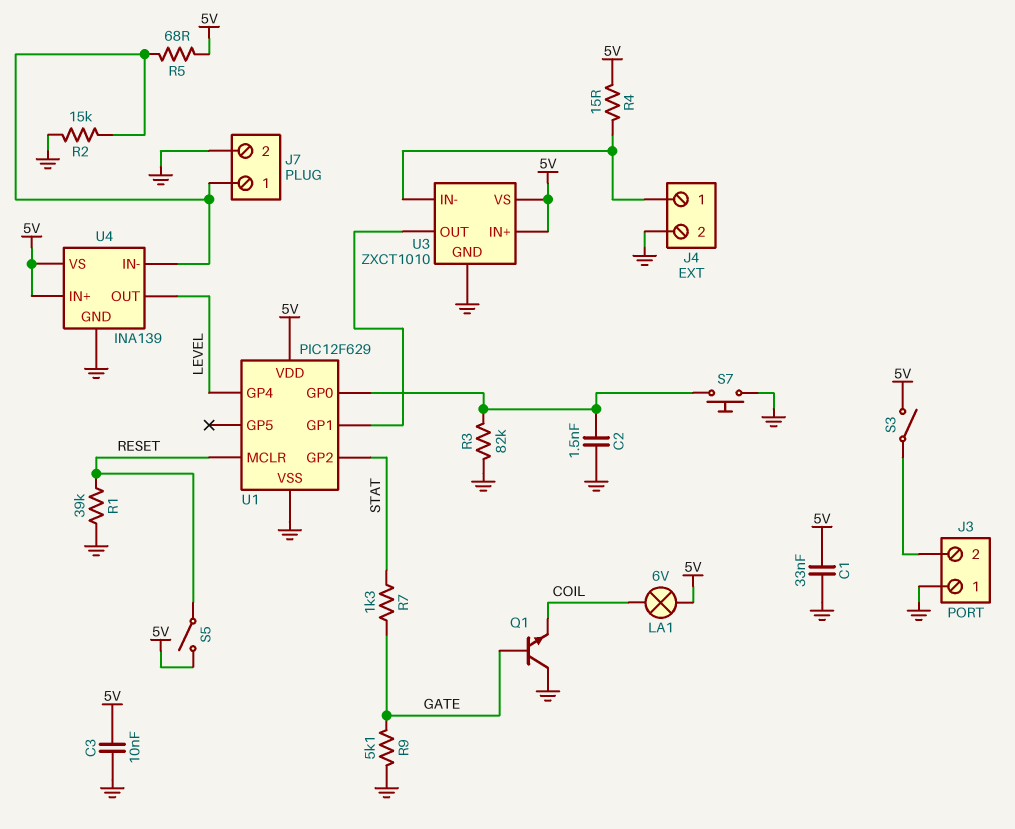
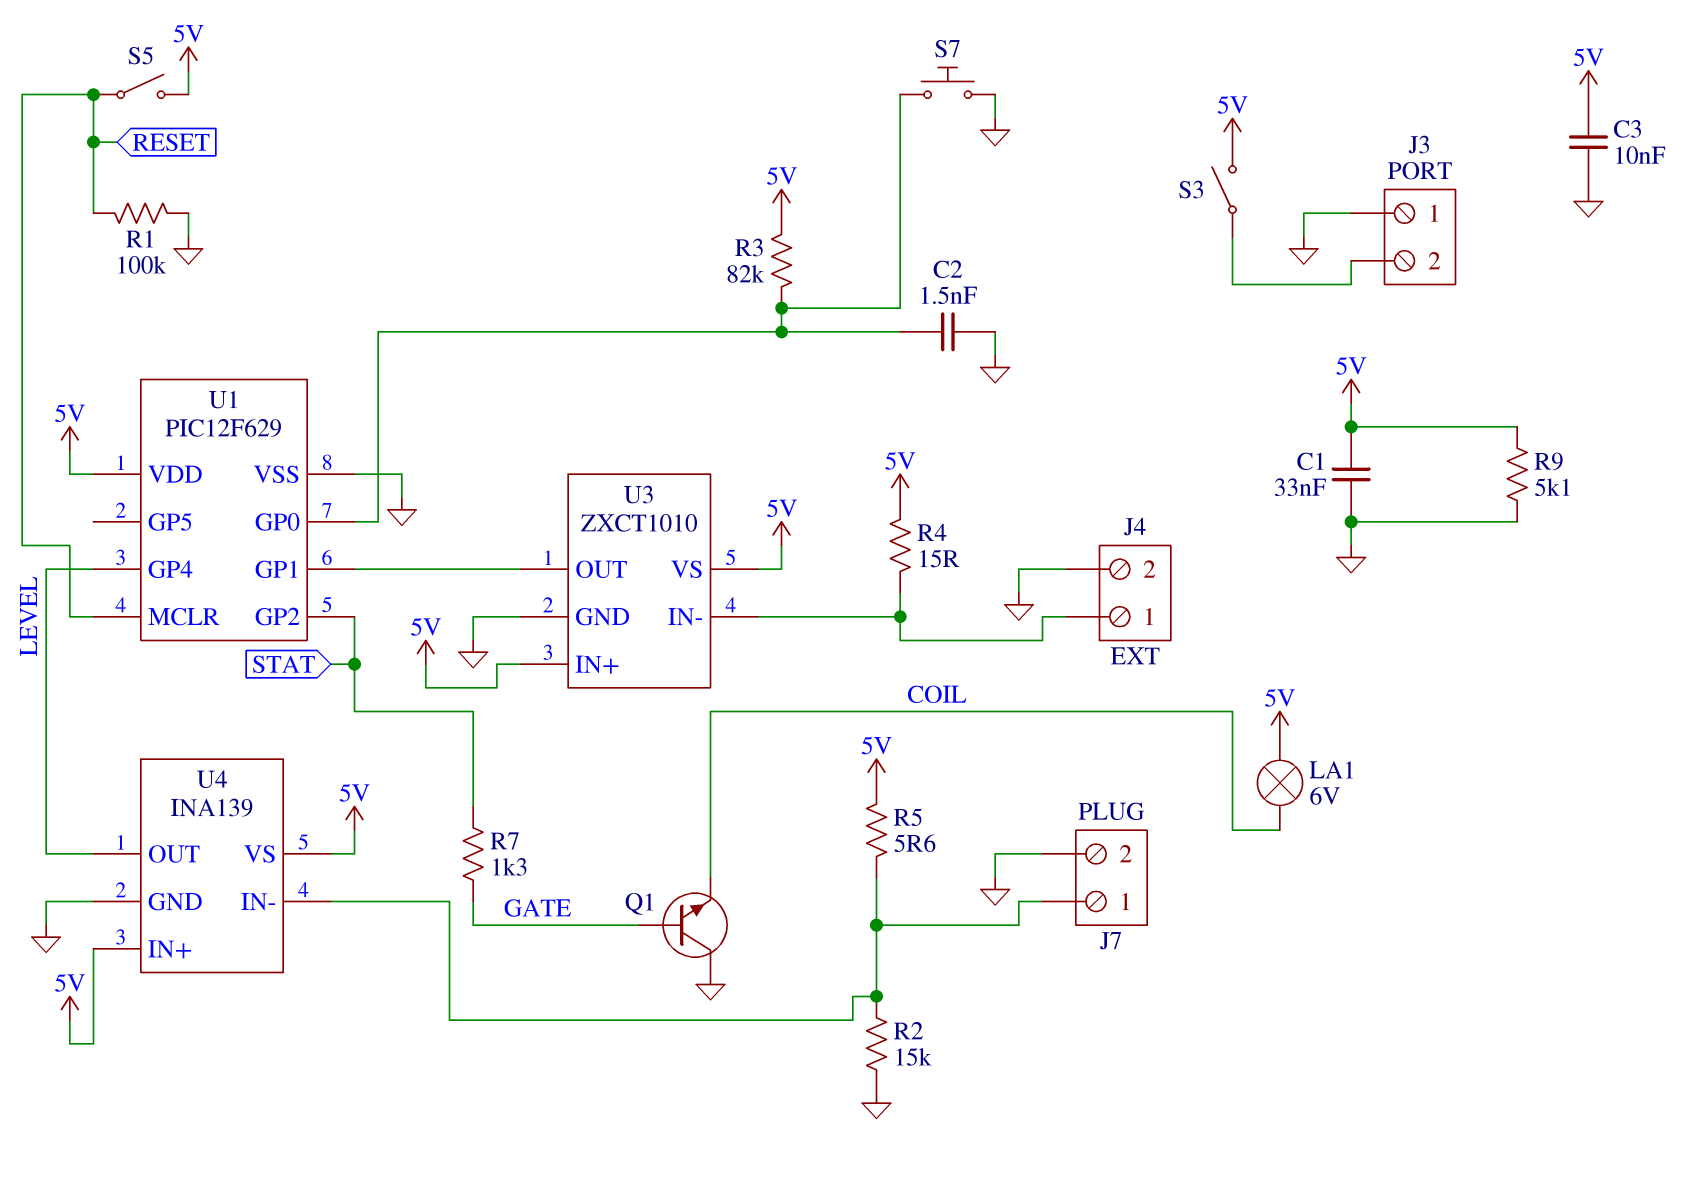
R1: 39k (GND, RESET) -> 100k (GND, RESET)
R3: 82k (GND, U1/GP0) -> 82k (5V, U1/GP0)
R5: 68 (5V, J7/1) -> 5.6 (5V, J7/1)
R9: 5.1k (GATE, GND) -> 5.1k (5V, GND)

